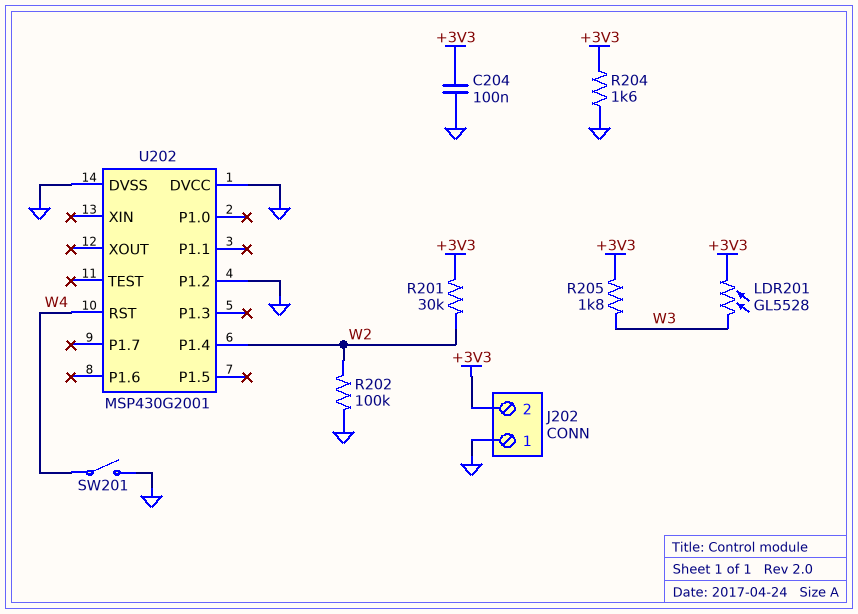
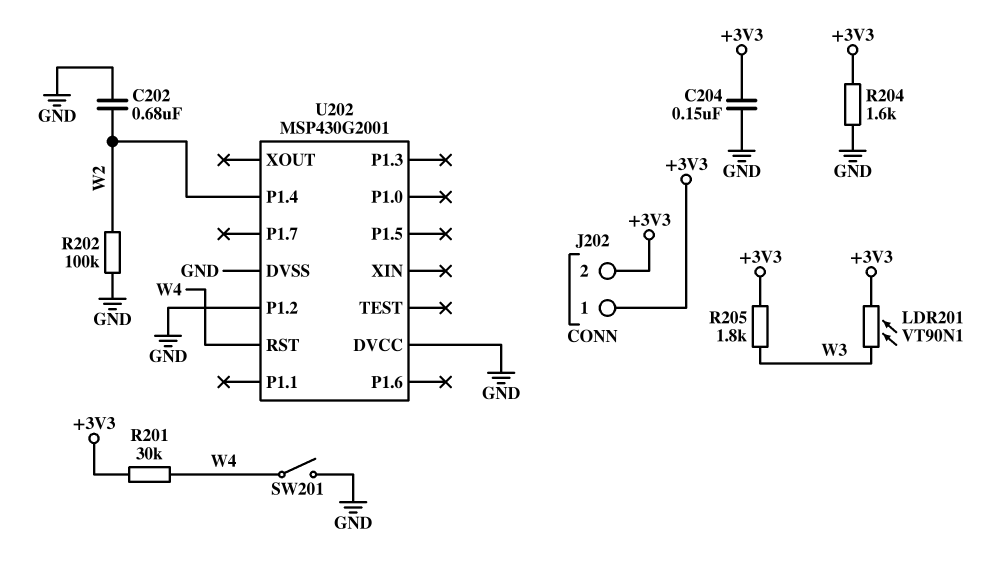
C202: none -> 680nF (GND, W2)
C204: 100nF (+3V3, GND) -> 150nF (+3V3, GND)
J202 pin 1: GND -> +3V3
LDR201: GL5528 (+3V3, W3) -> VT90N1 (+3V3, W3)
R201: 30k (+3V3, W2) -> 30k (+3V3, W4)

